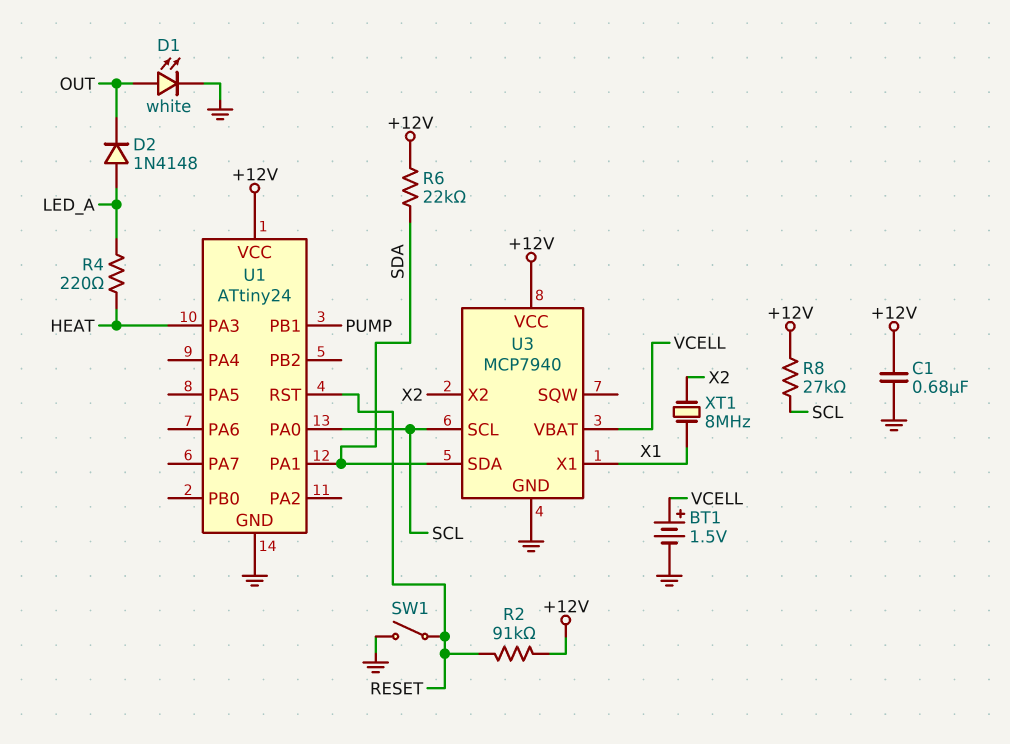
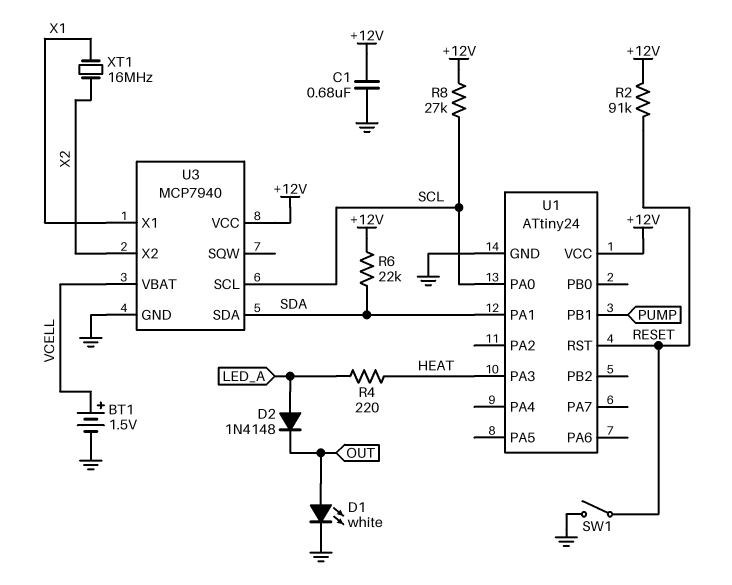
XT1: 8MHz (X1, X2) -> 16MHz (X1, X2)

